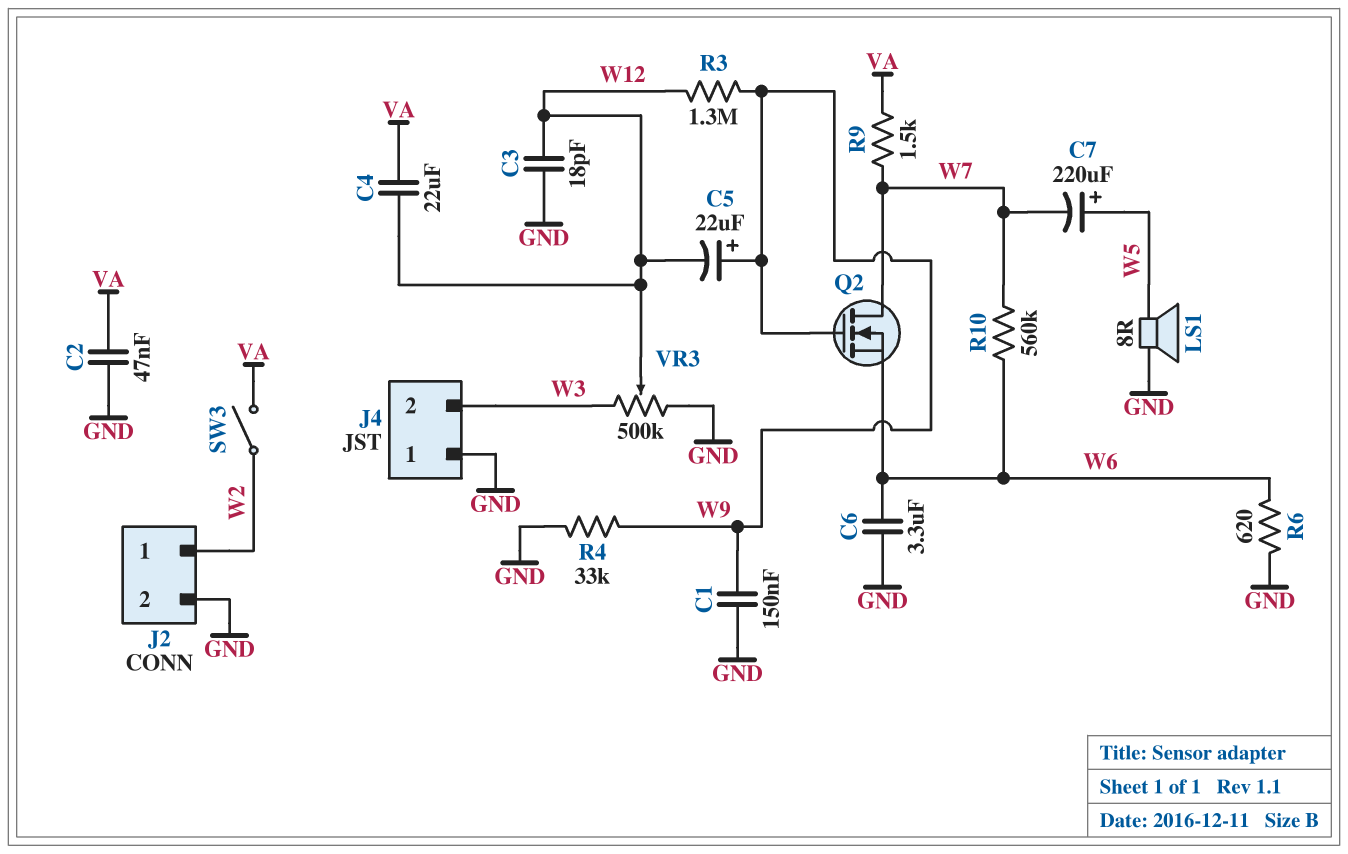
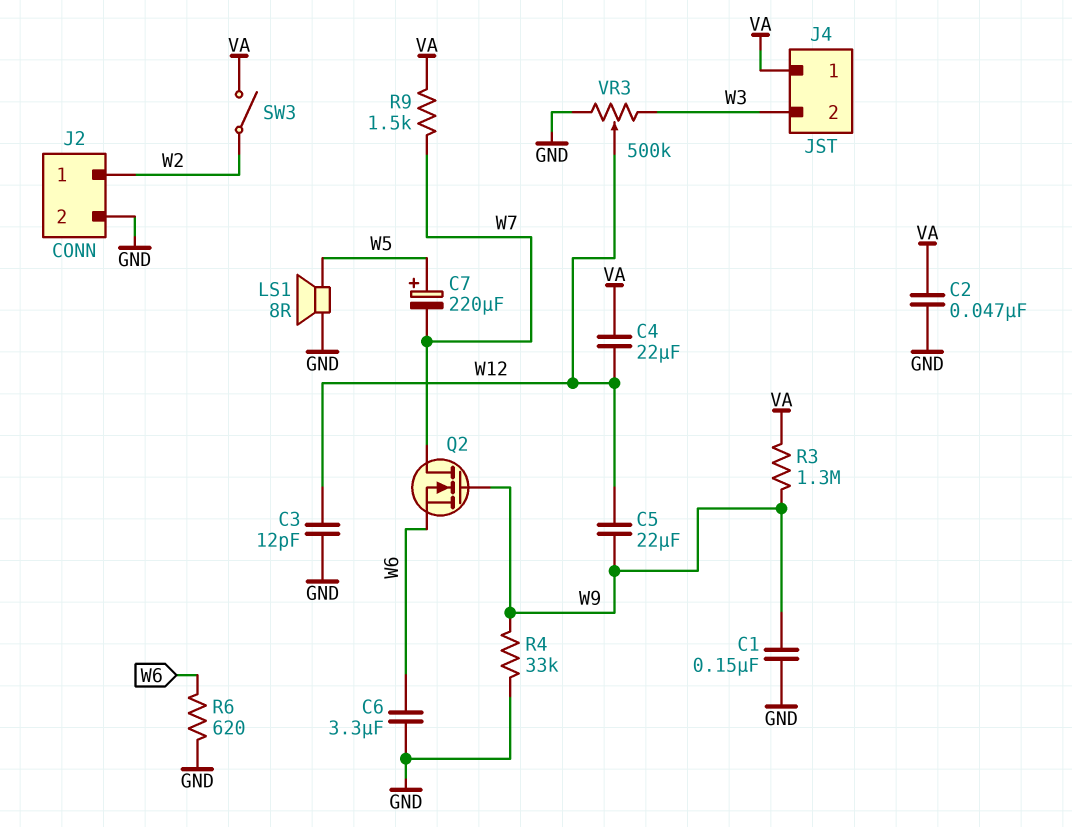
C3: 18pF (GND, W12) -> 12pF (GND, W12)
C5: 22uF (plus W9, minus W12) -> 22uF (W9, W12)
J4 pin 1: GND -> VA
R3: 1.3M (W9, W12) -> 1.3M (VA, W9)
R10: 560k (W6, W7) -> none

